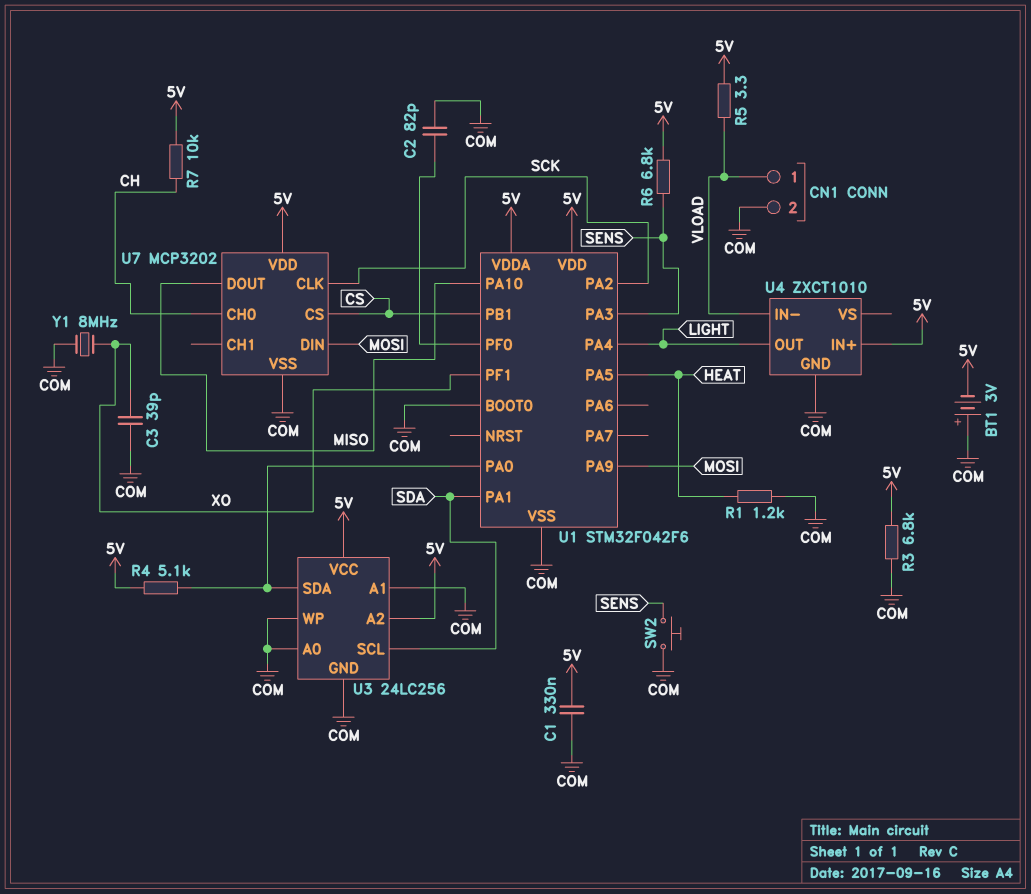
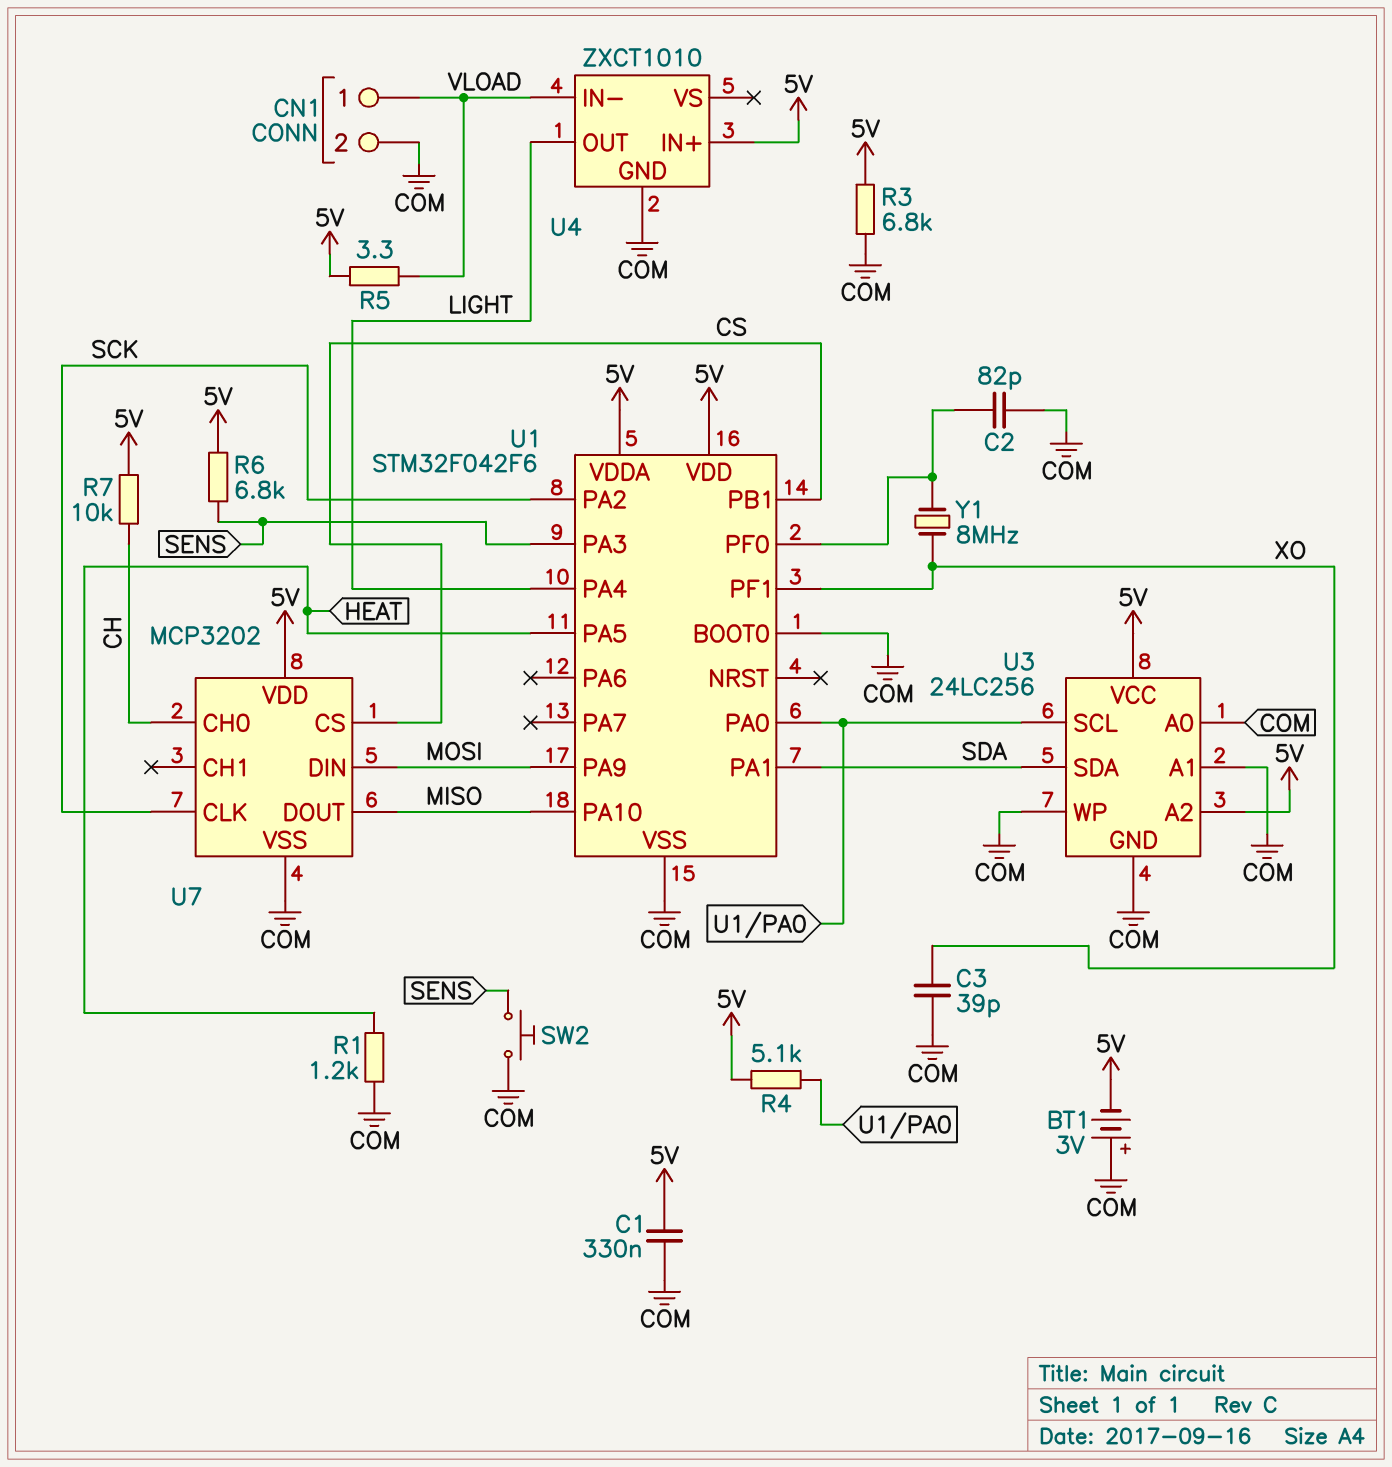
U3 pin SCL: SDA -> U1/PA0
U3 pin SDA: U1/PA0 -> SDA
Y1: 8MHz (COM, XO) -> 8MHz (U1/PF0, XO)

